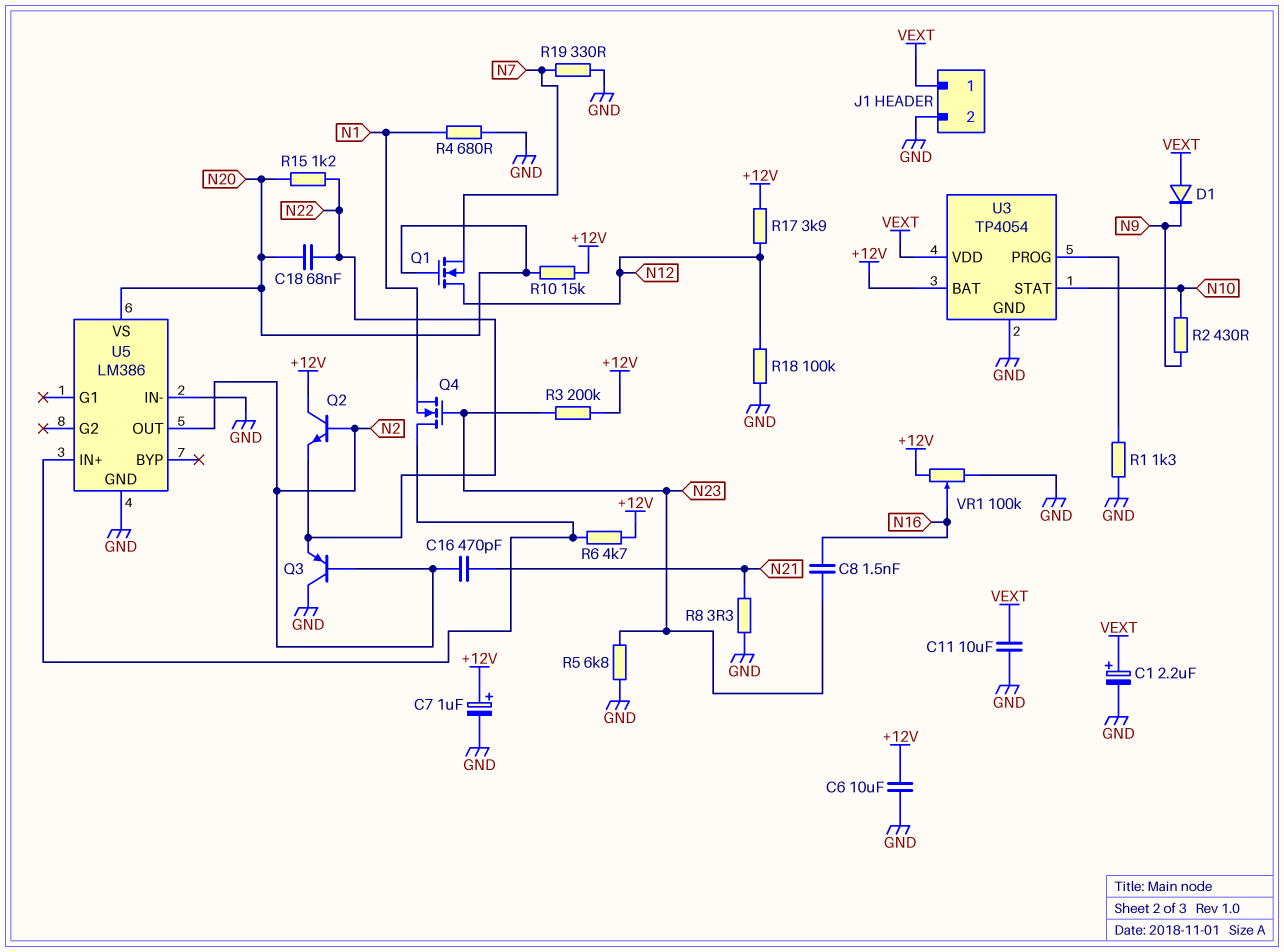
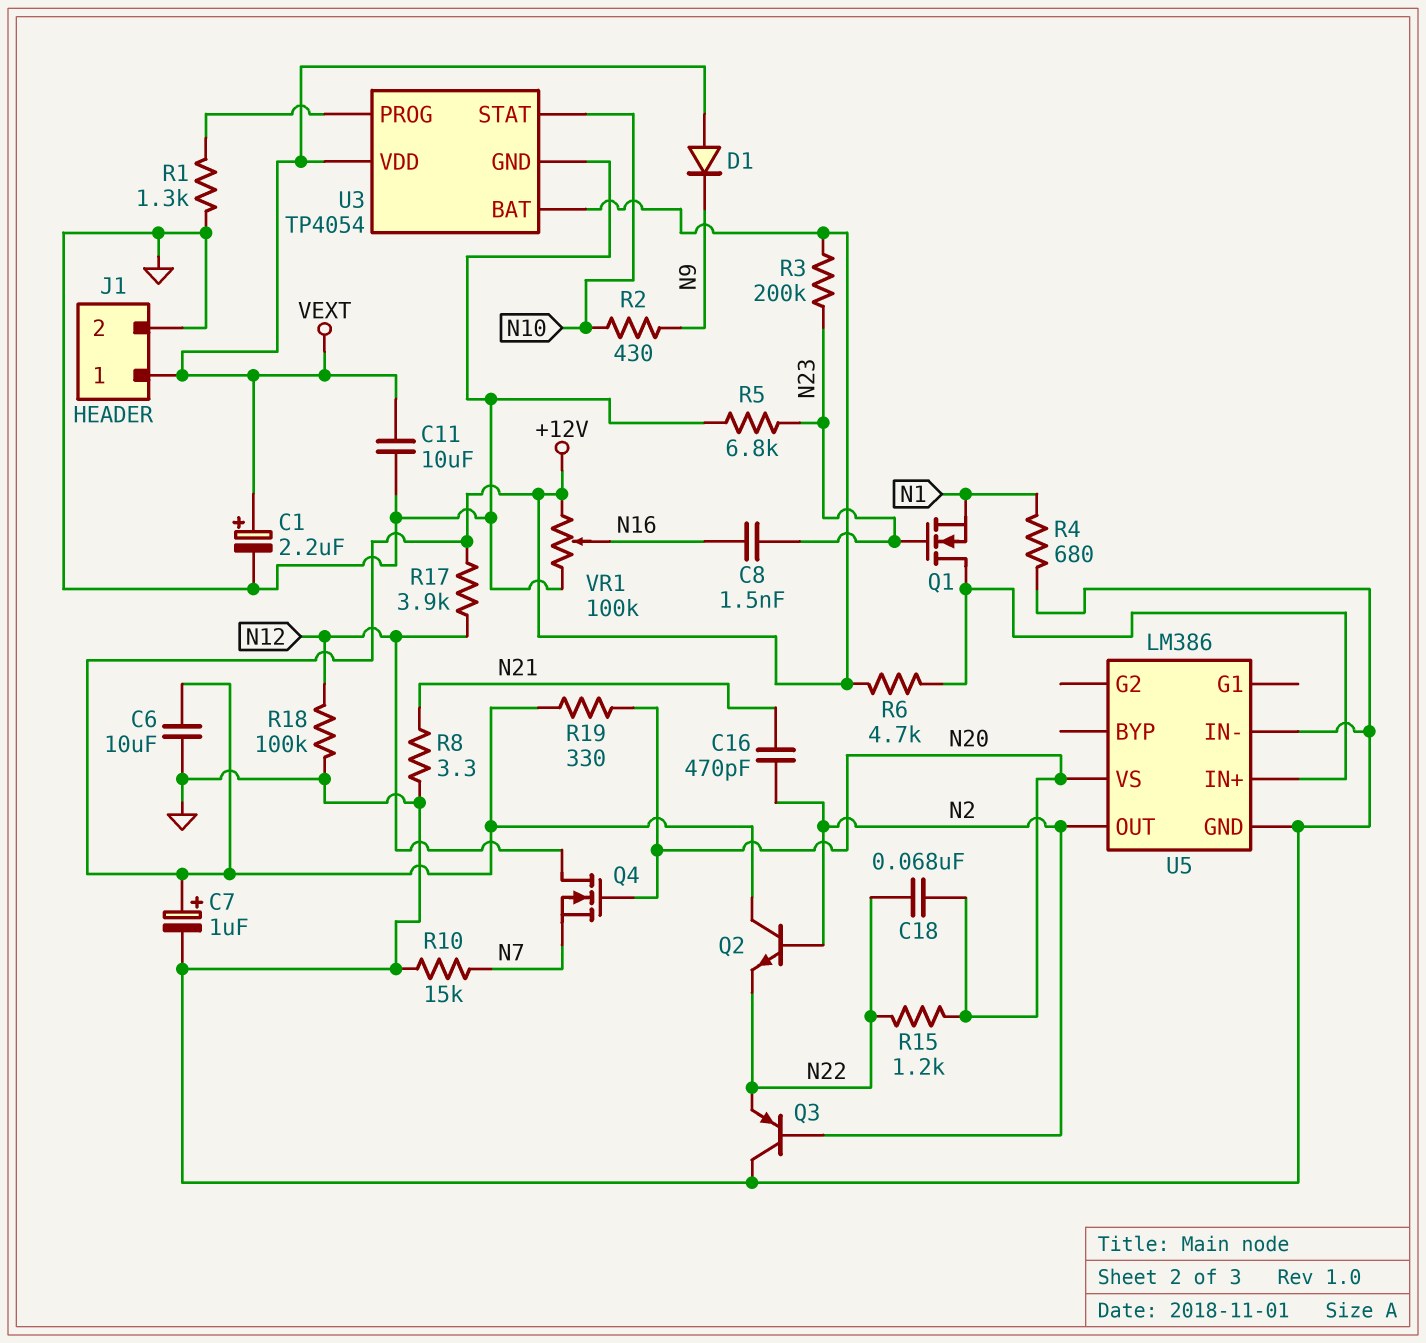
Q1: NMOS (G N20, D N12, S N7) -> NMOS (G N23, D U5/IN+, S N1)
Q4: NMOS (G N23, D U5/IN+, S N1) -> NMOS (G N20, D N12, S N7)
R10: 15k (+12V, N20) -> 15k (GND, N7)
R19: 330 (GND, N7) -> 330 (+12V, N20)

